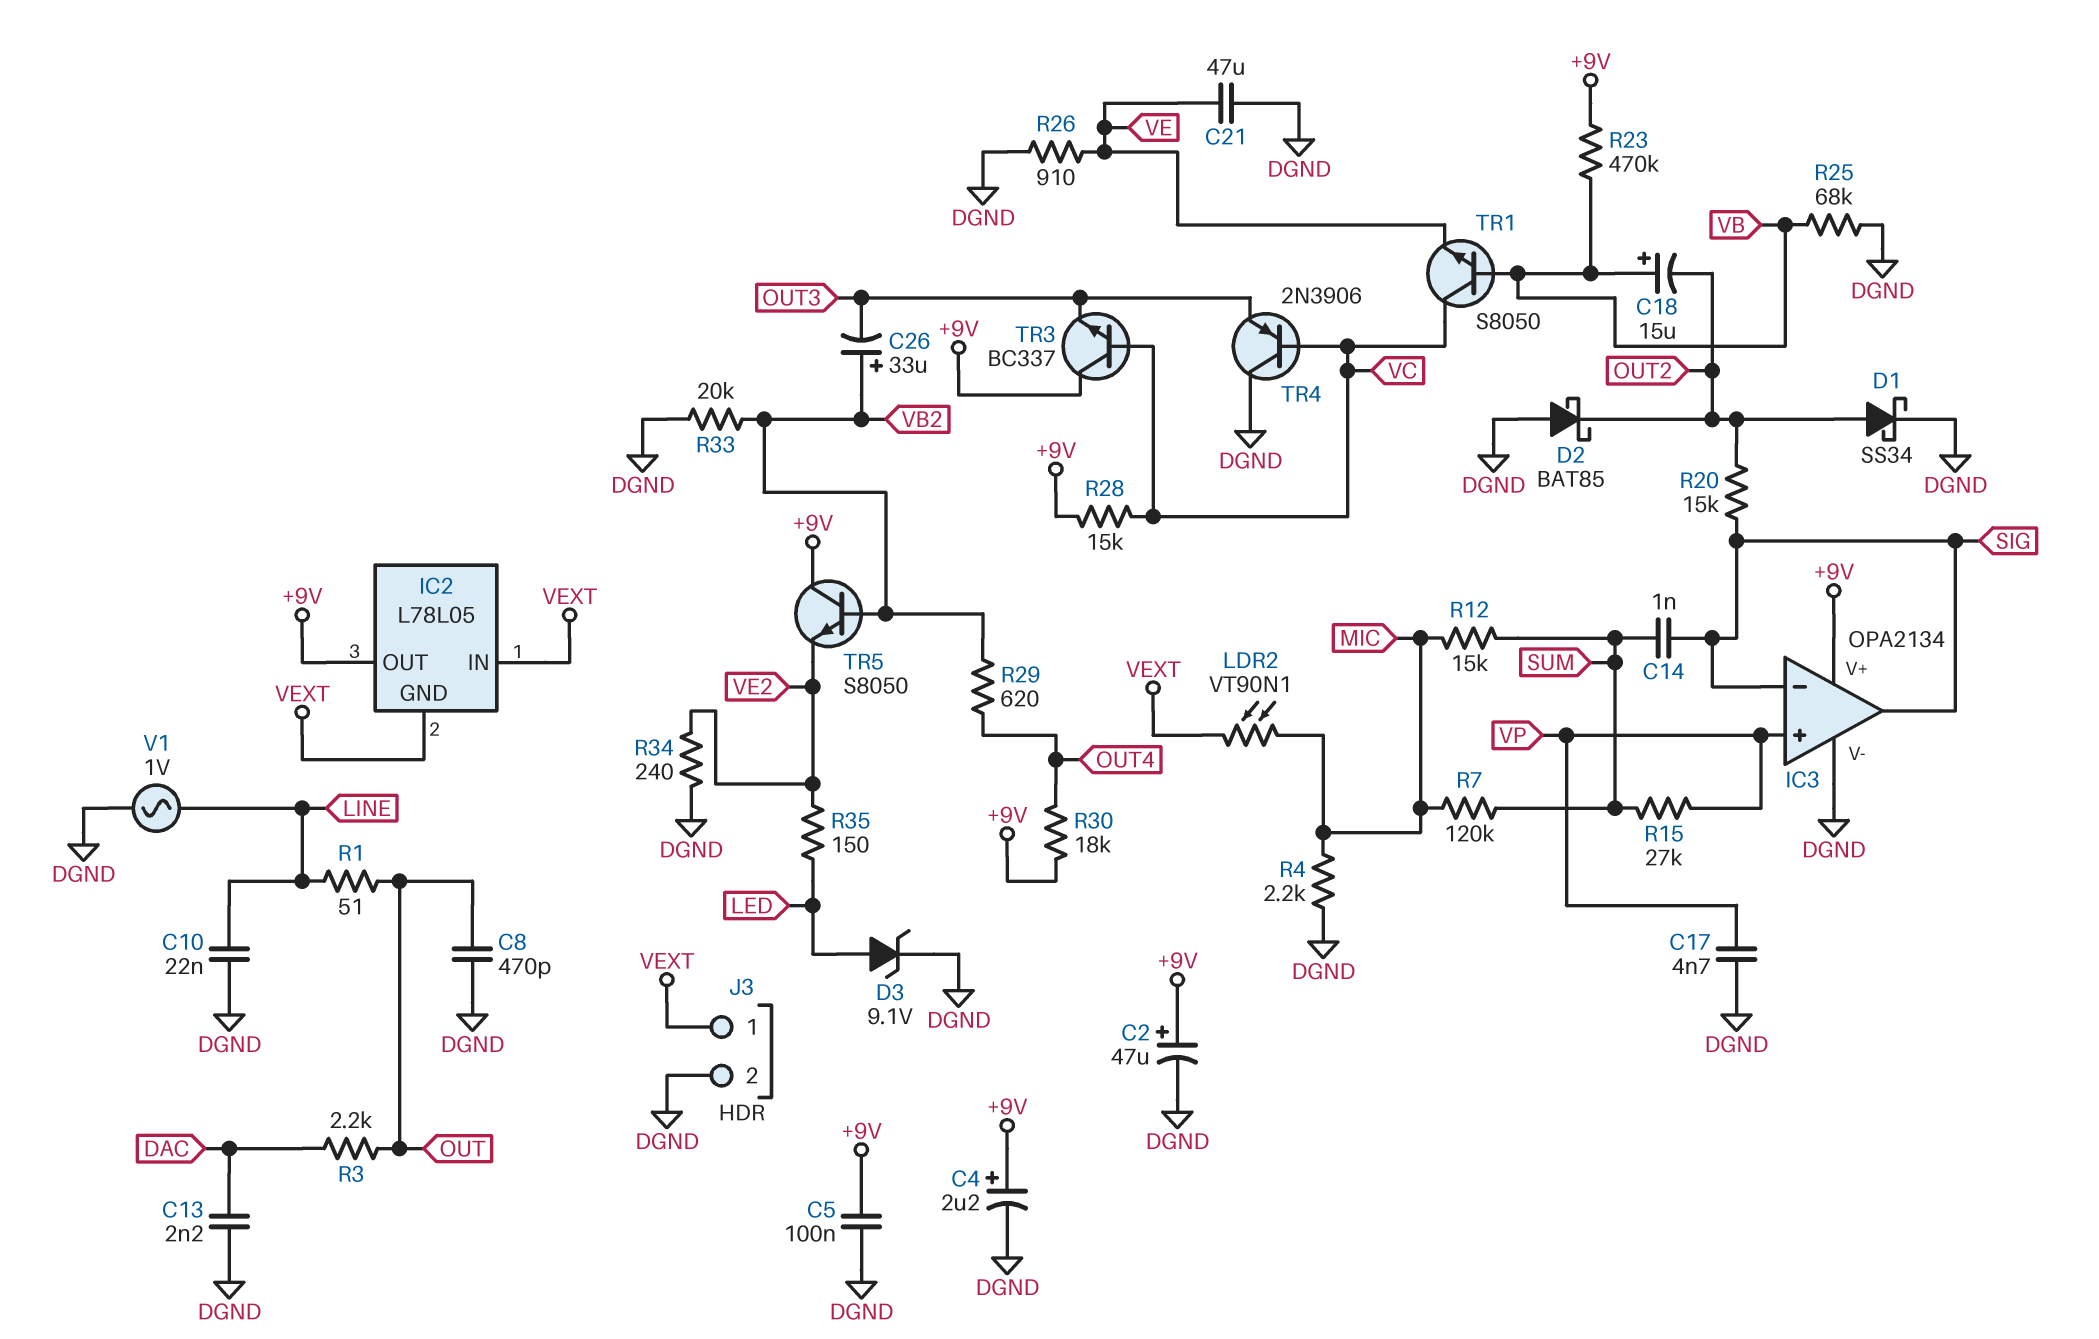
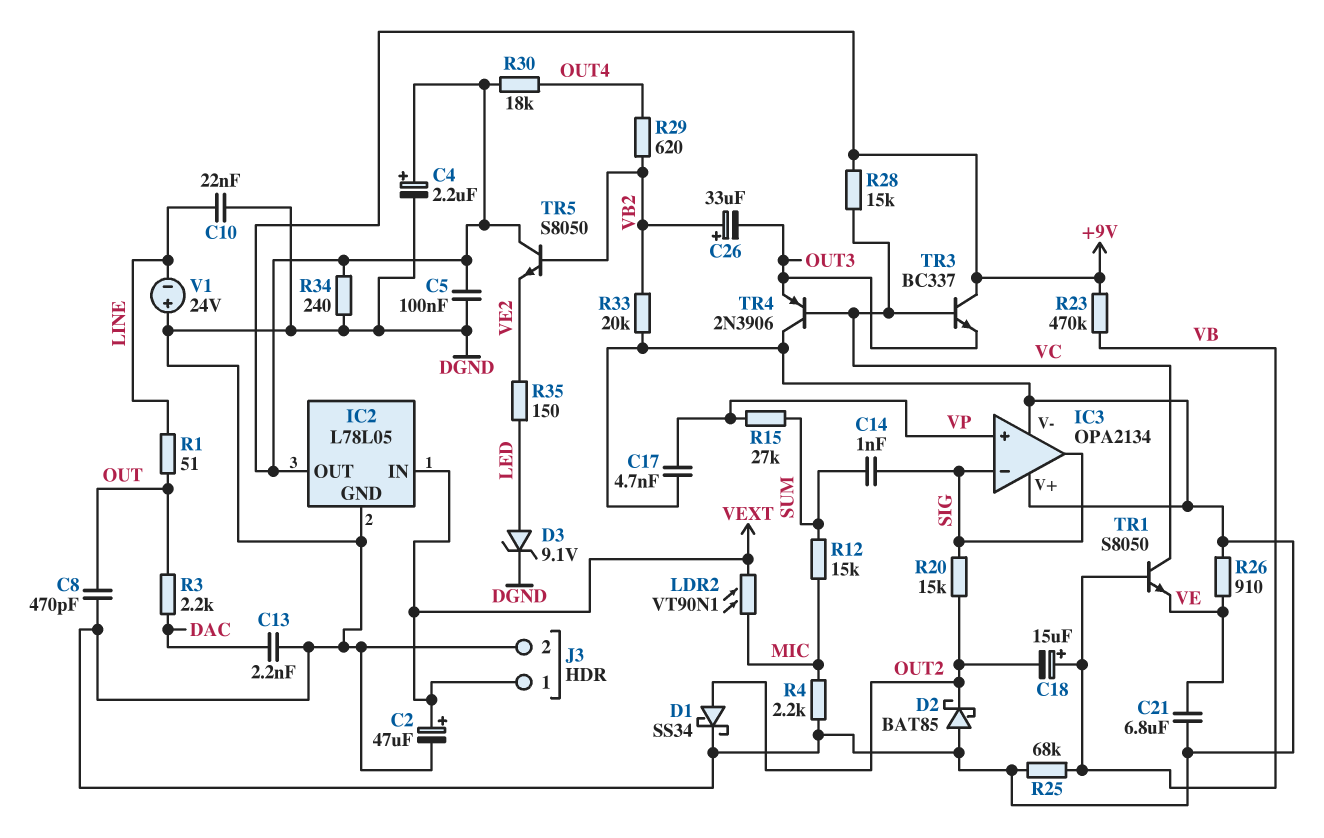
C2: 47uF (plus +9V, minus DGND) -> 47uF (plus VEXT, minus DGND)
C21: 47uF (DGND, VE) -> 6.8uF (DGND, VE)
IC2 pin GND: VEXT -> DGND
IC3 pin V+: +9V -> DGND
R7: 120k (MIC, SUM) -> none
R34: 240 (DGND, VE2) -> 240 (+9V, DGND)
V1: AC 1V (DGND, LINE) -> 24V (plus DGND, minus LINE)

